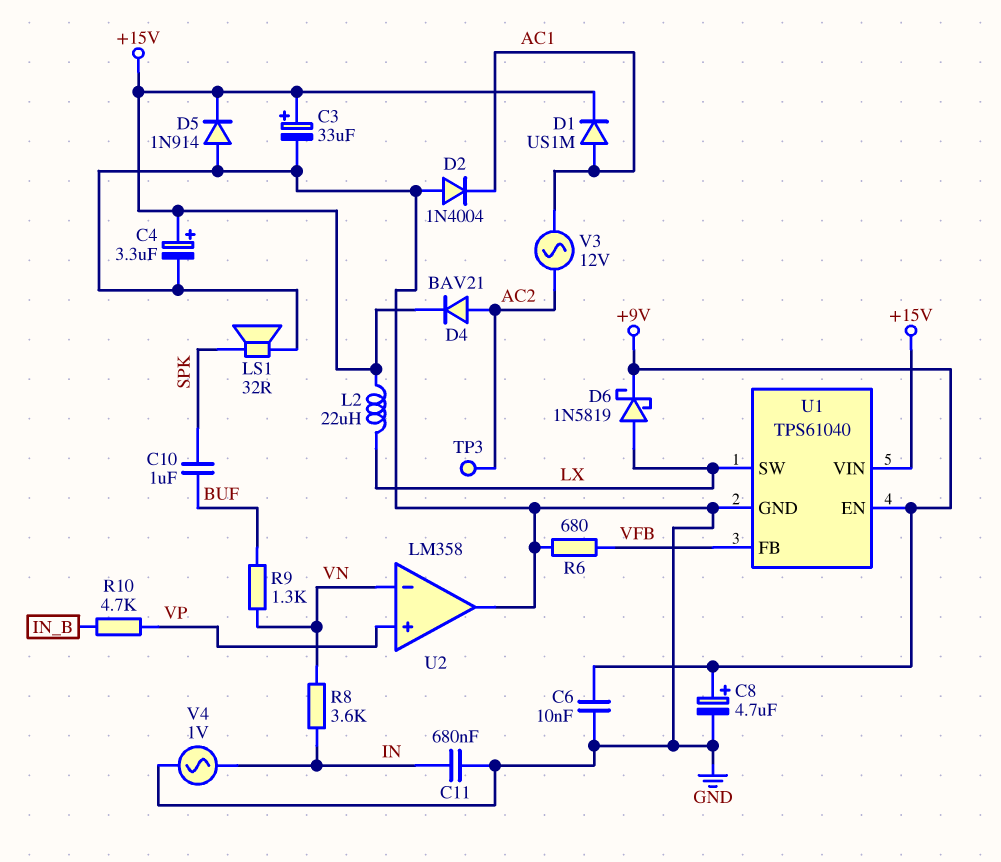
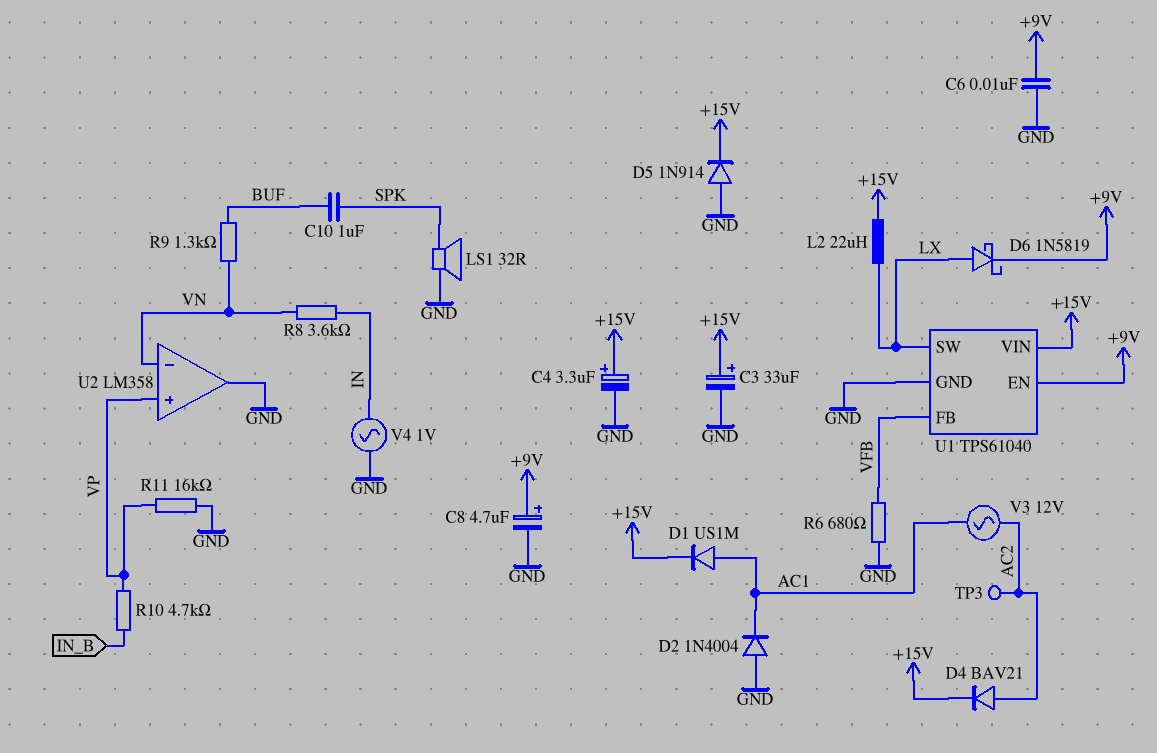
C11: 680nF (GND, IN) -> none
R11: none -> 16k (GND, VP)

